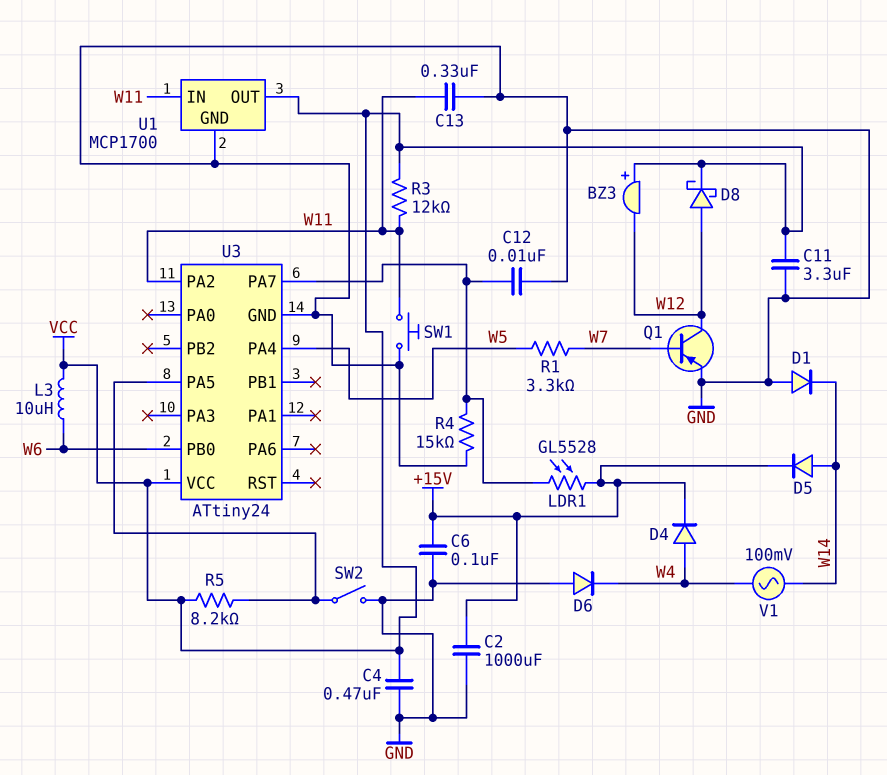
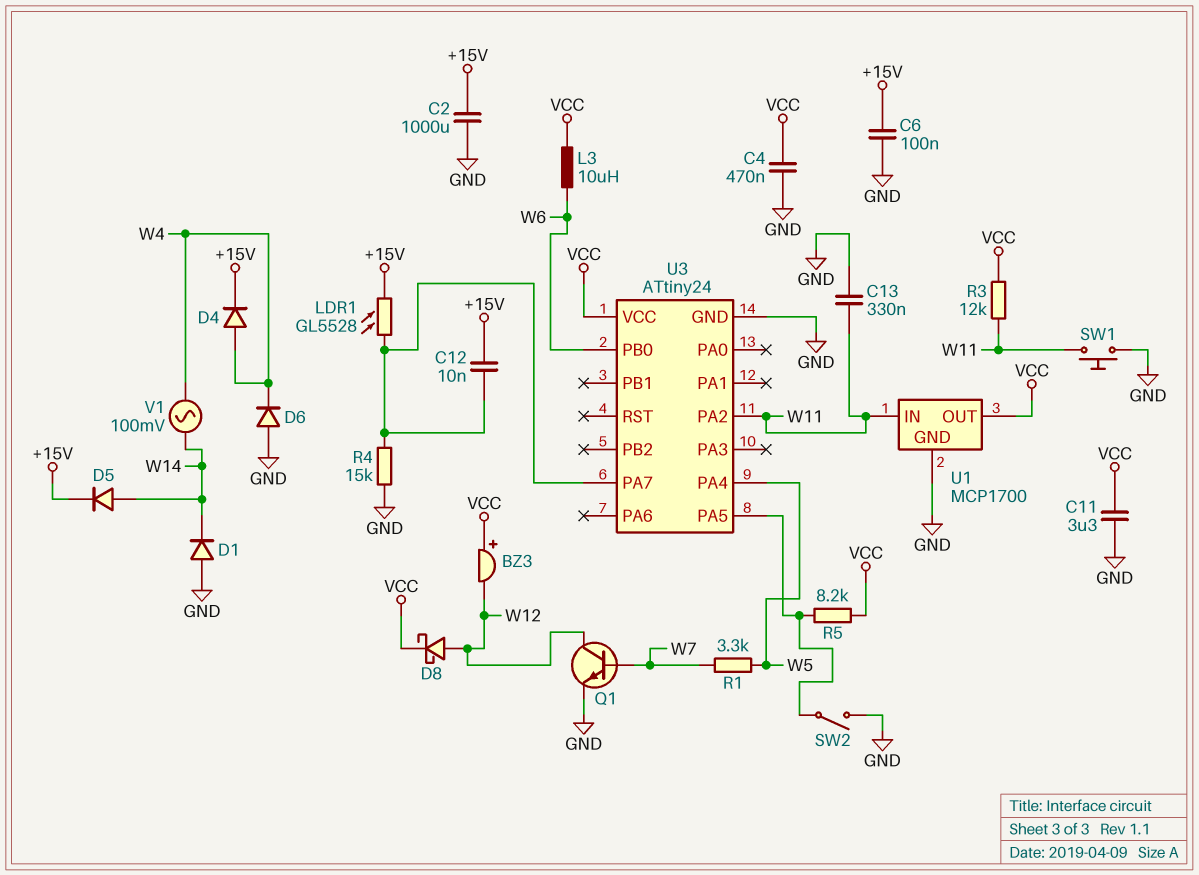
C12: 10nF (GND, U3/PA7) -> 10nF (+15V, U3/PA7)
Q1: PNP (B W7, C W12, E GND) -> NPN (B W7, C W12, E GND)

